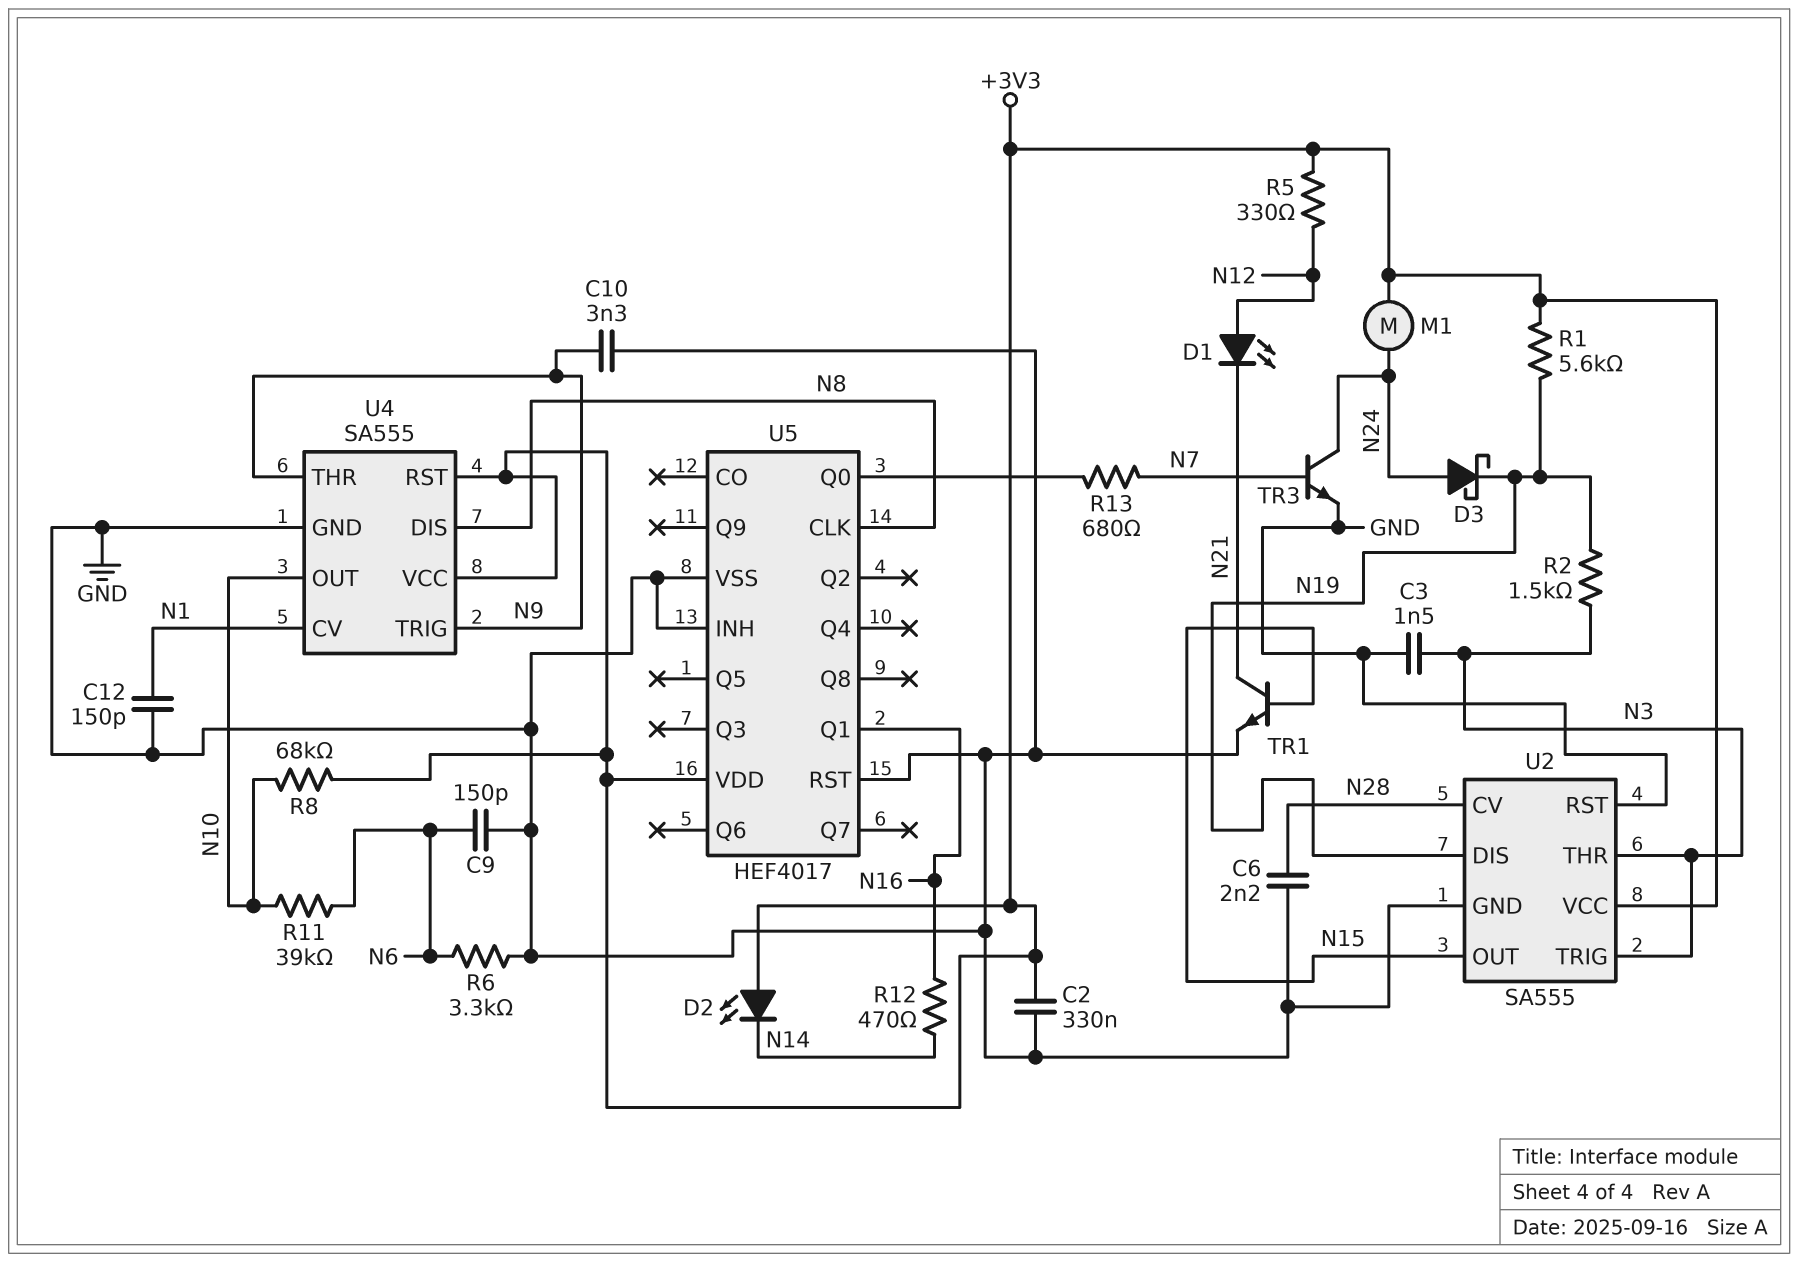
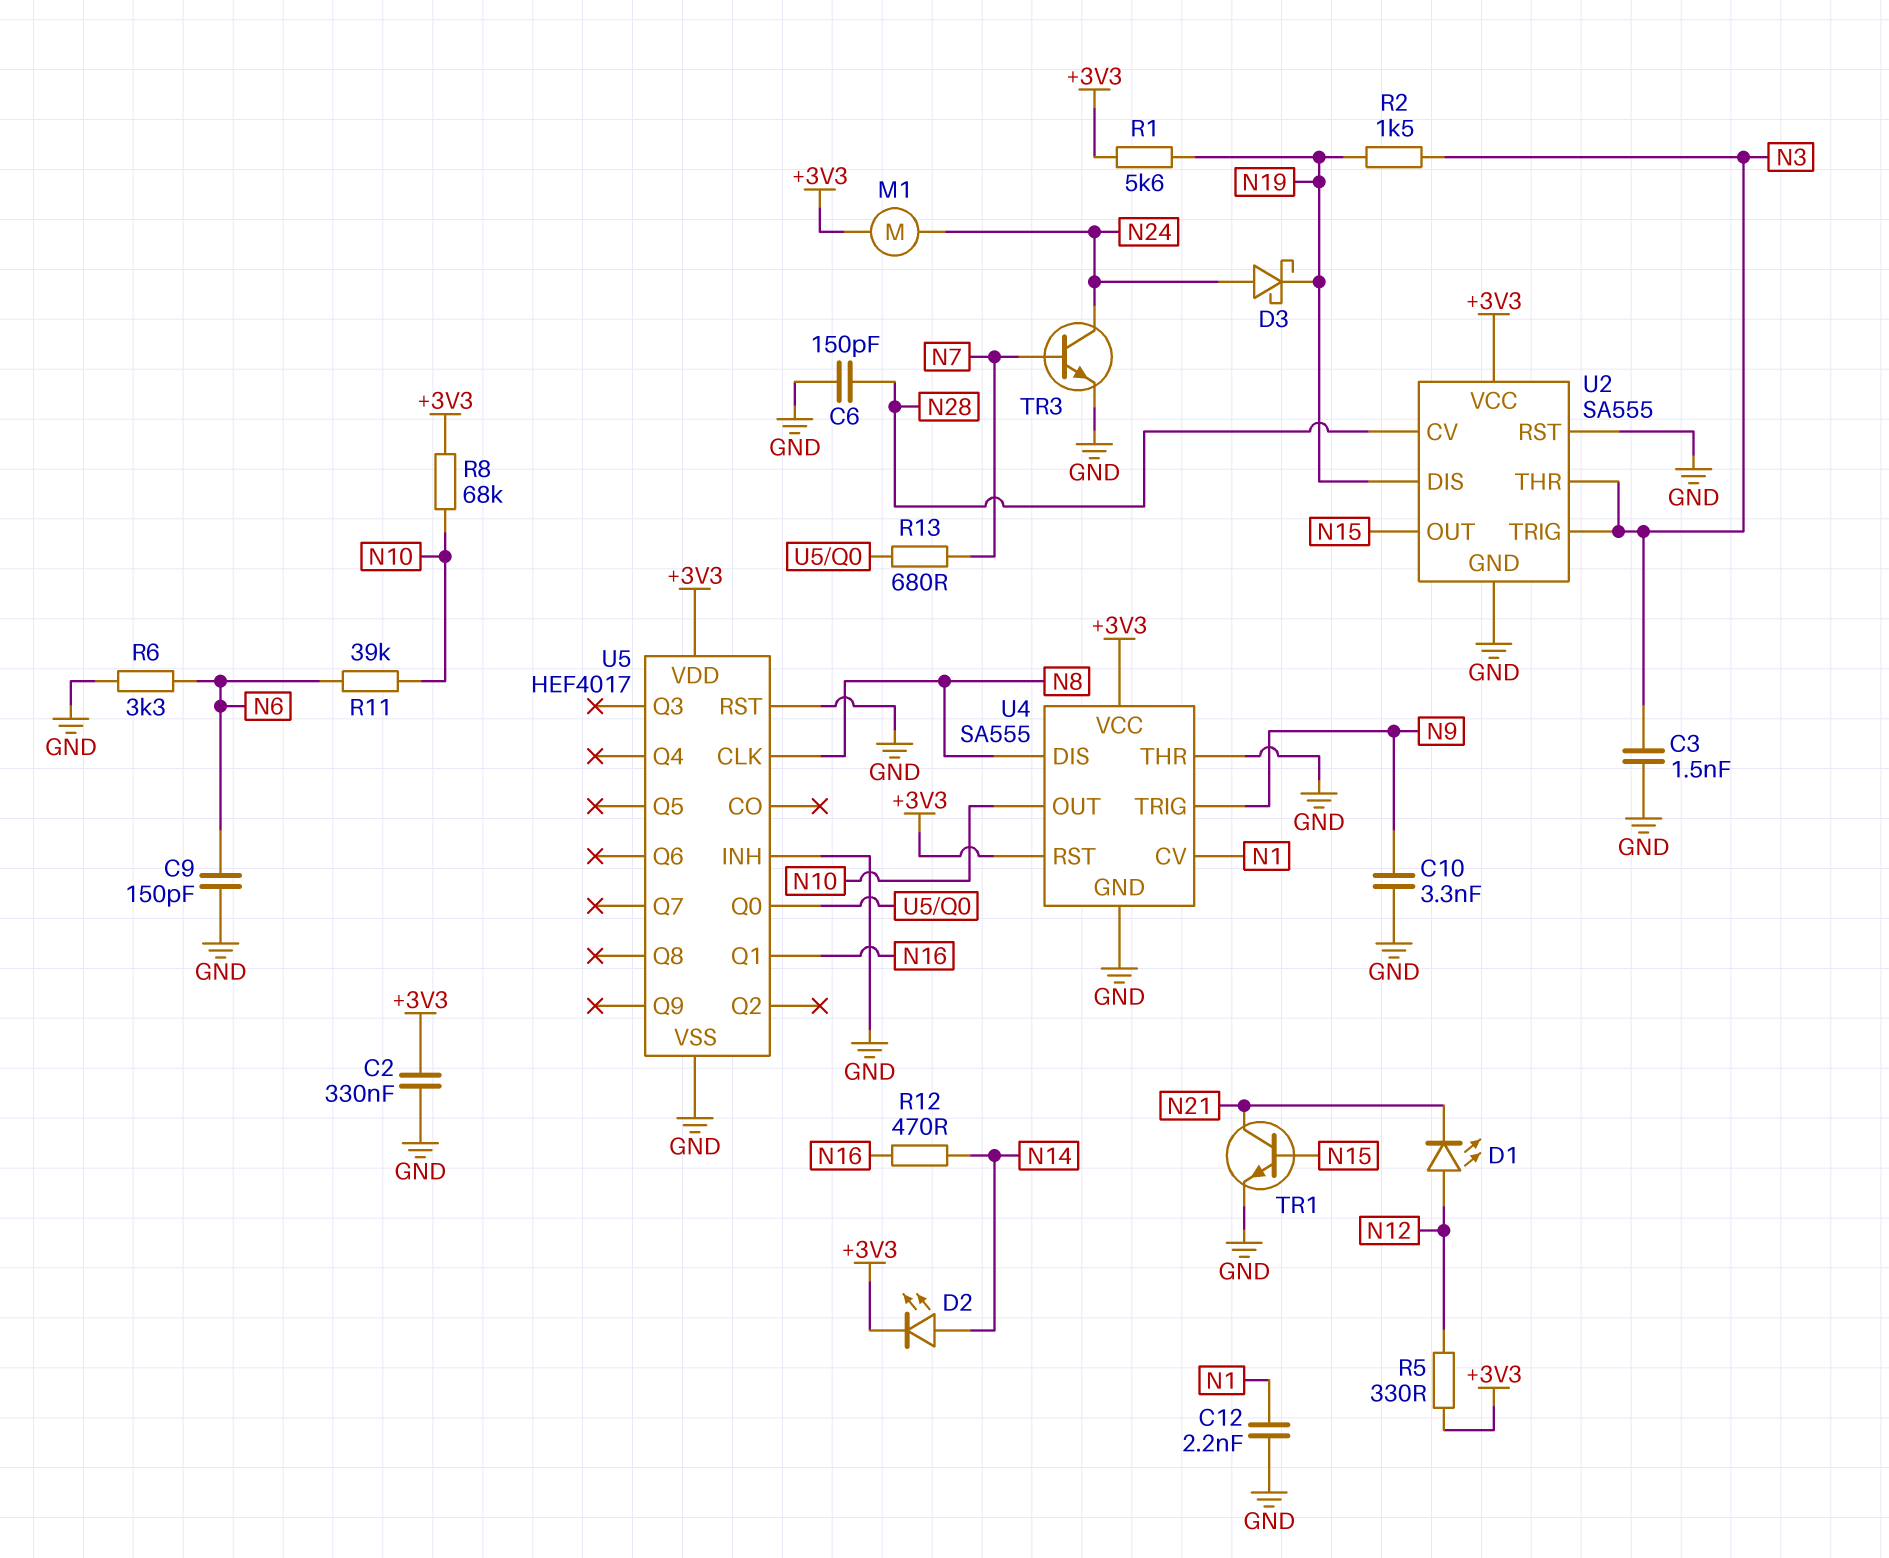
C6: 2.2nF (GND, N28) -> 150pF (GND, N28)
C12: 150pF (GND, N1) -> 2.2nF (GND, N1)
D2: LED (A +3V3, K N14) -> LED (A N14, K +3V3)
U4 pin THR: N9 -> GND

